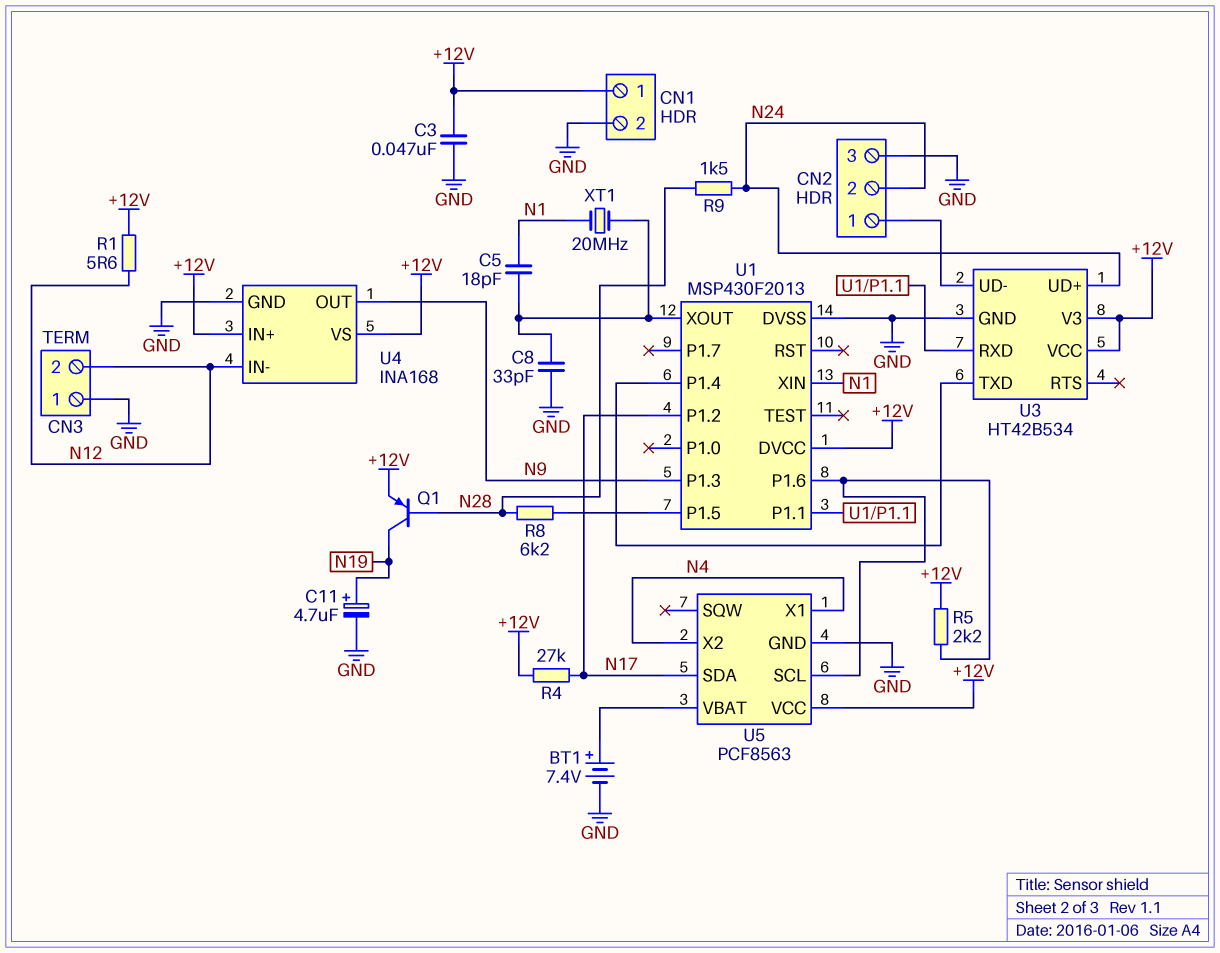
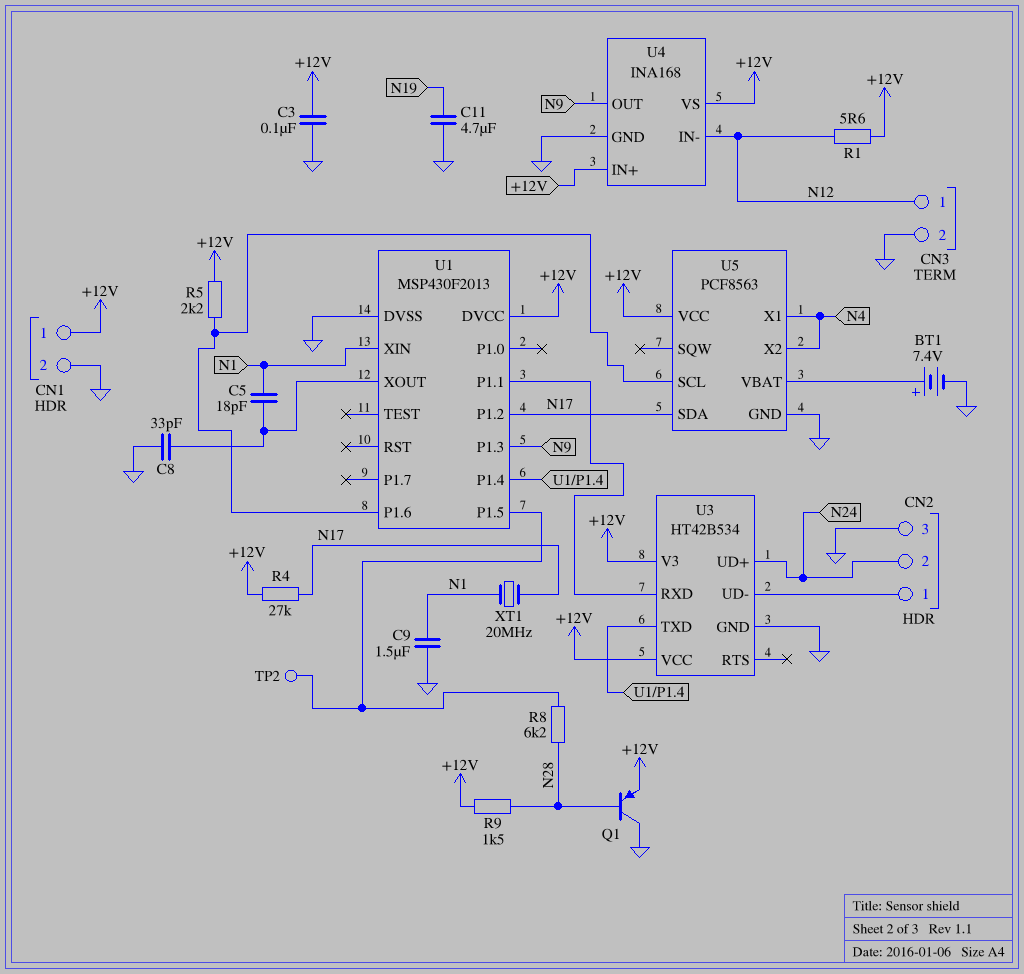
C3: 47nF (+12V, GND) -> 100nF (+12V, GND)
C9: none -> 1.5uF (GND, N1)
C11: 4.7uF (plus N19, minus GND) -> 4.7uF (GND, N19)
CN3 pin 1: GND -> N12
CN3 pin 2: N12 -> GND
Q1: PNP (B N28, C N19, E +12V) -> PNP (B N28, C GND, E +12V)
R9: 1.5k (N24, N28) -> 1.5k (+12V, N28)
TP2: none -> test point (U1/P1.5)
XT1: 20MHz (N1, U1/XOUT) -> 20MHz (N1, N17)

